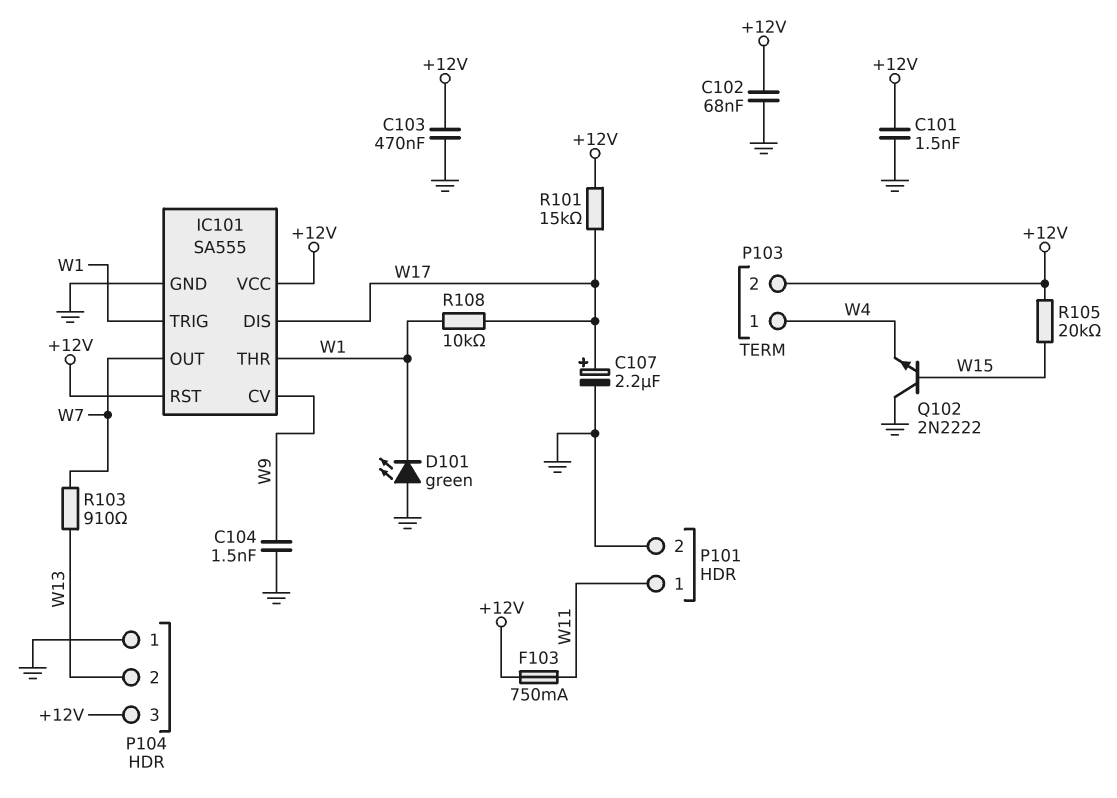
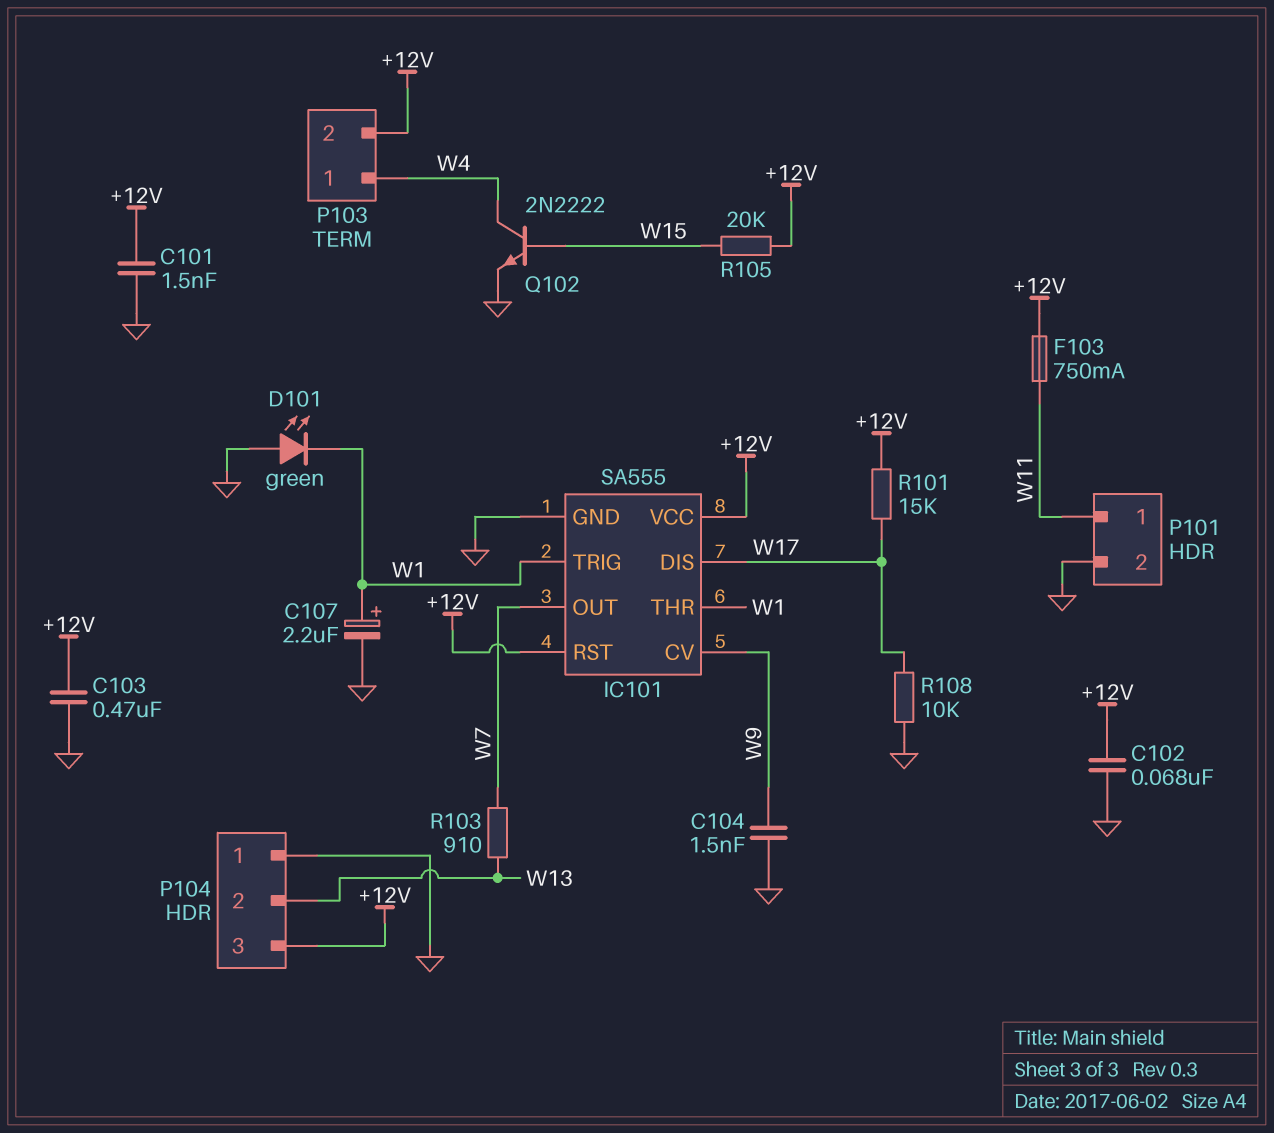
C107: 2.2uF (plus W17, minus GND) -> 2.2uF (plus W1, minus GND)
Q102: NPN 2N2222 (B W15, C GND, E W4) -> NPN 2N2222 (B W15, C W4, E GND)
R108: 10k (W1, W17) -> 10k (GND, W17)

